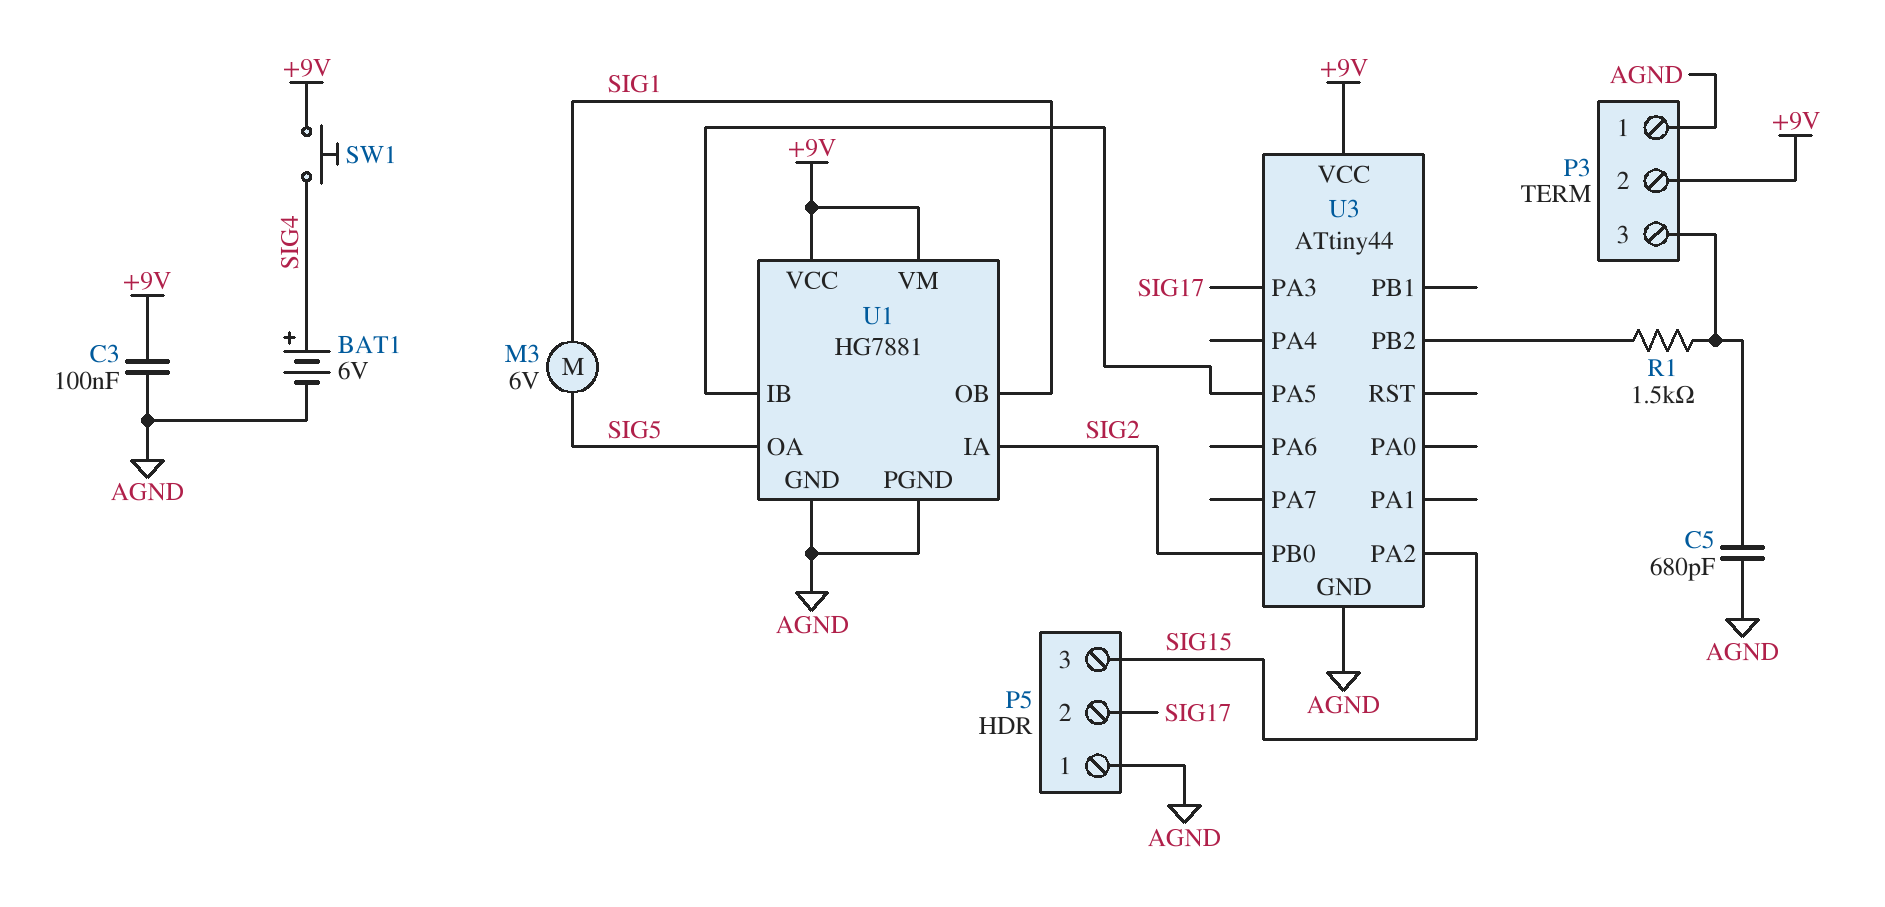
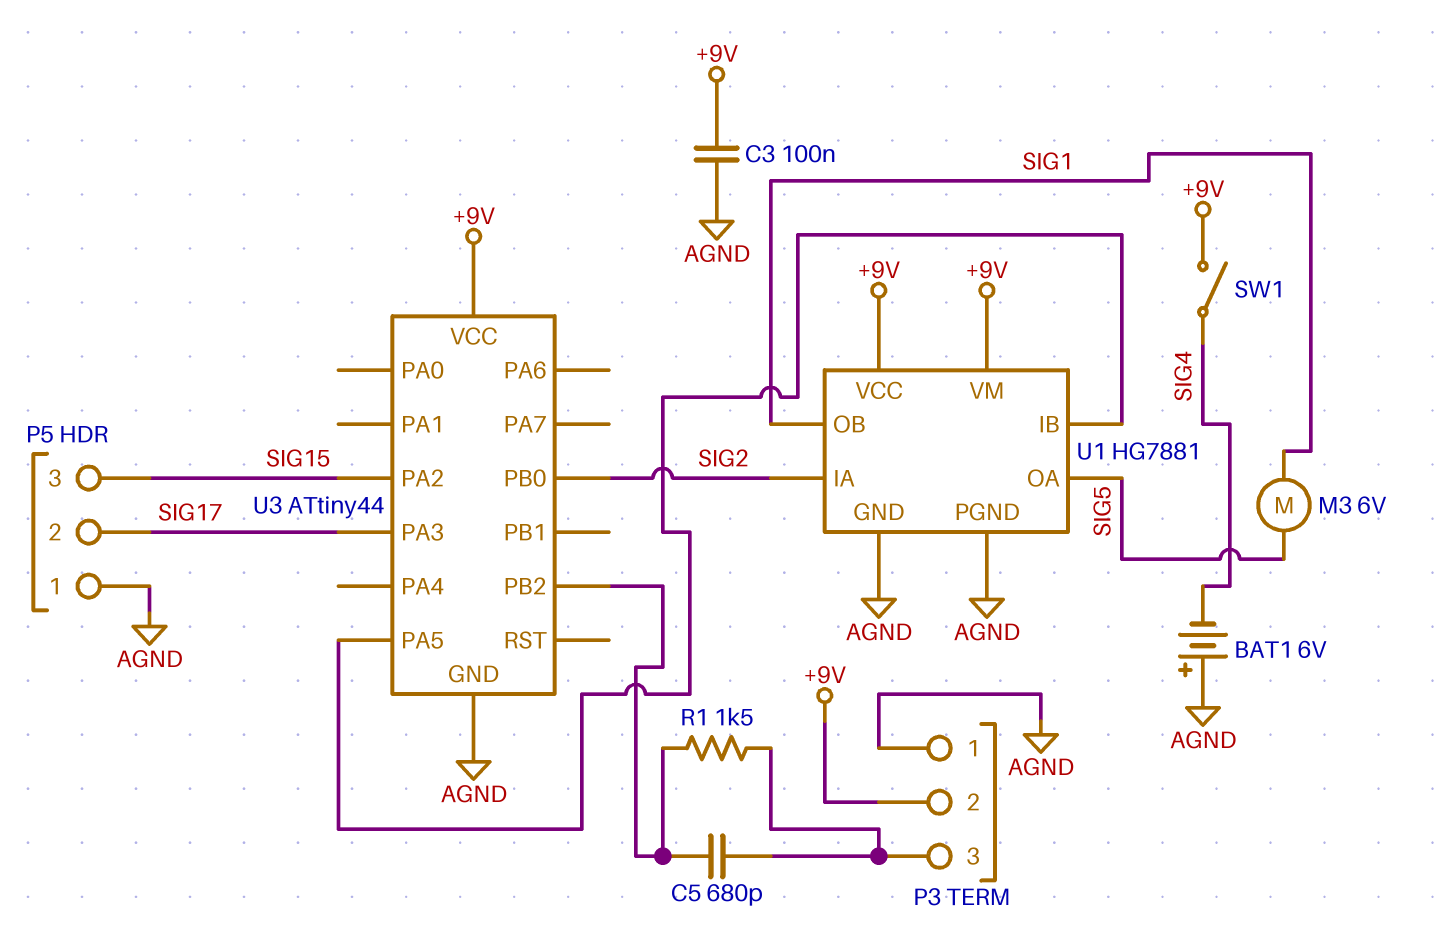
BAT1: 6V (plus SIG4, minus AGND) -> 6V (plus AGND, minus SIG4)
C5: 680pF (AGND, P3/3) -> 680pF (P3/3, U3/PB2)
SW1: button (+9V, SIG4) -> switch (+9V, SIG4)

